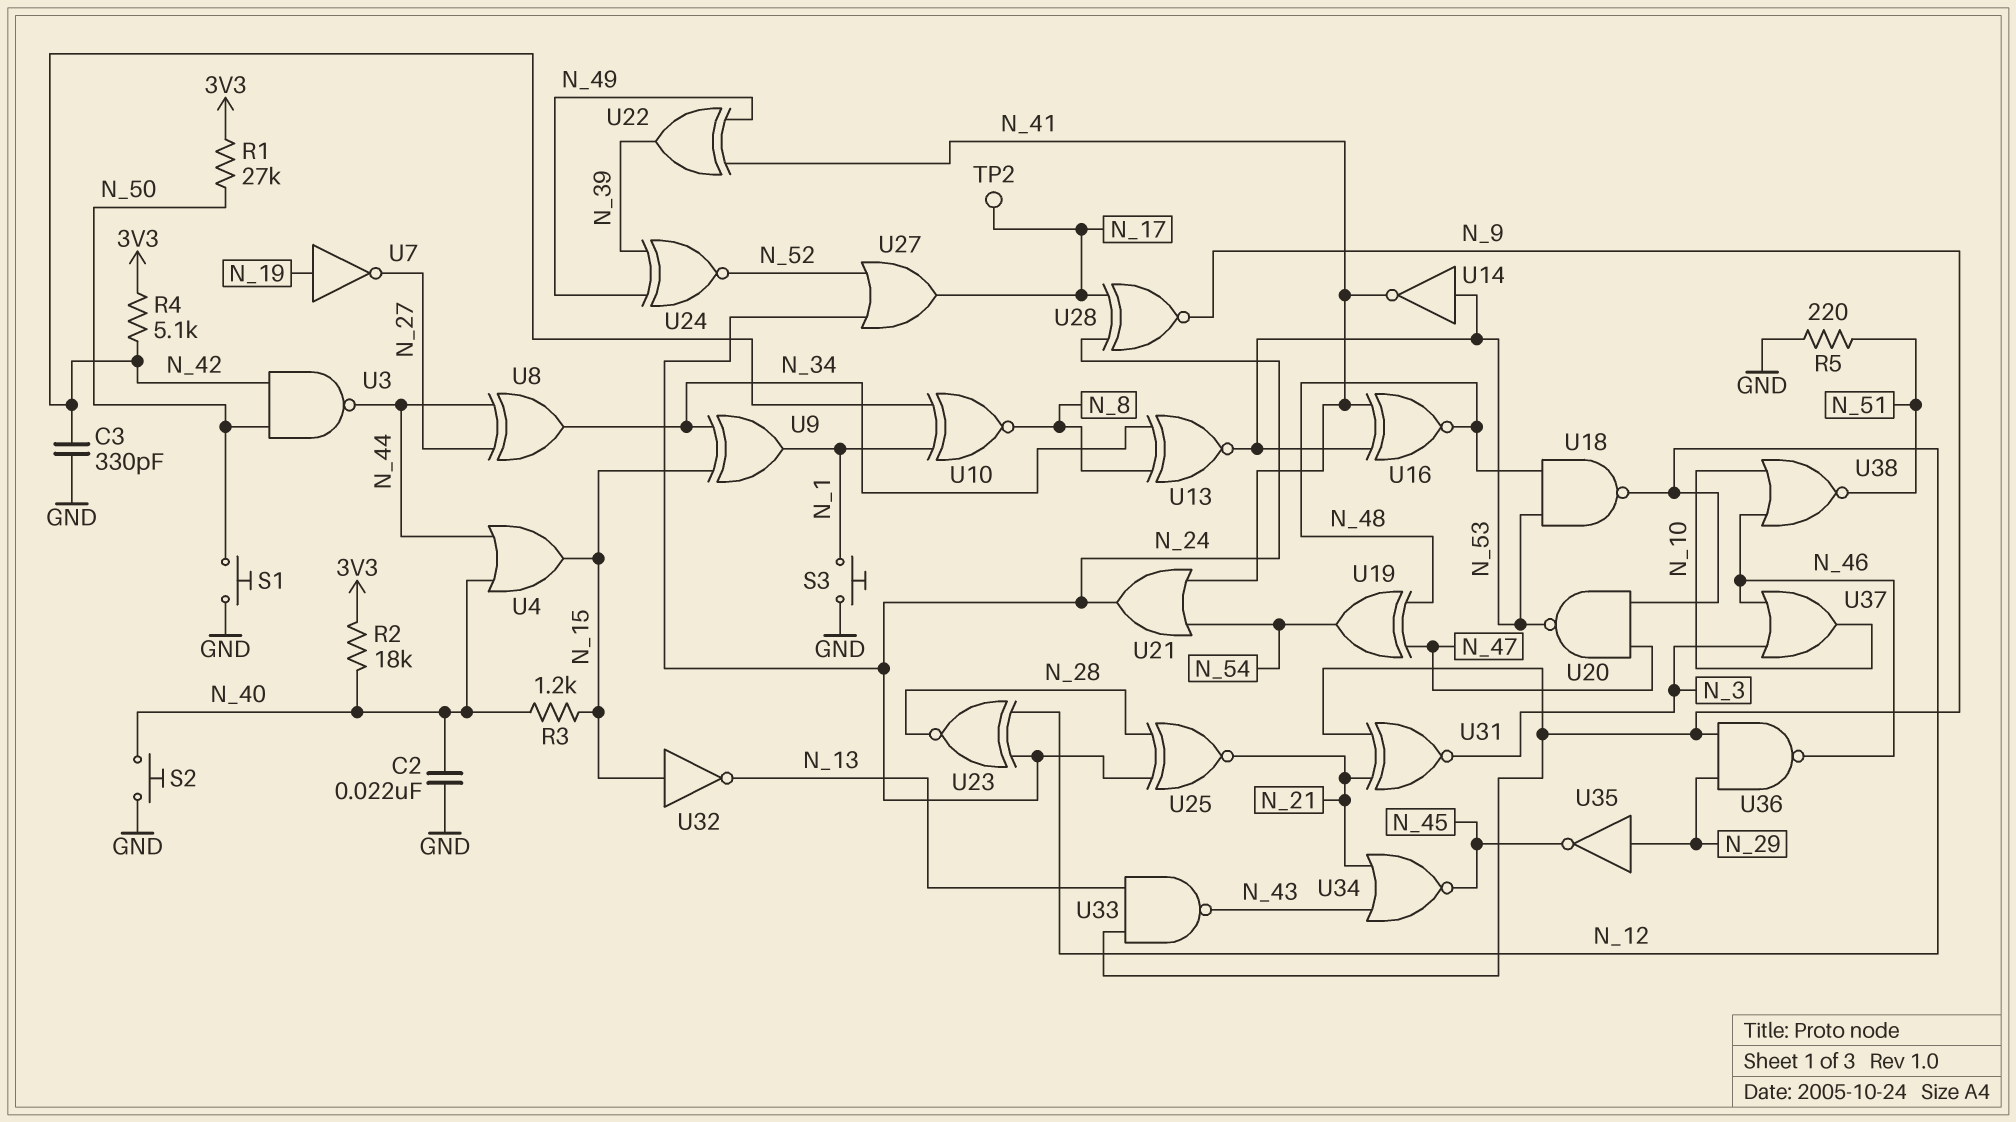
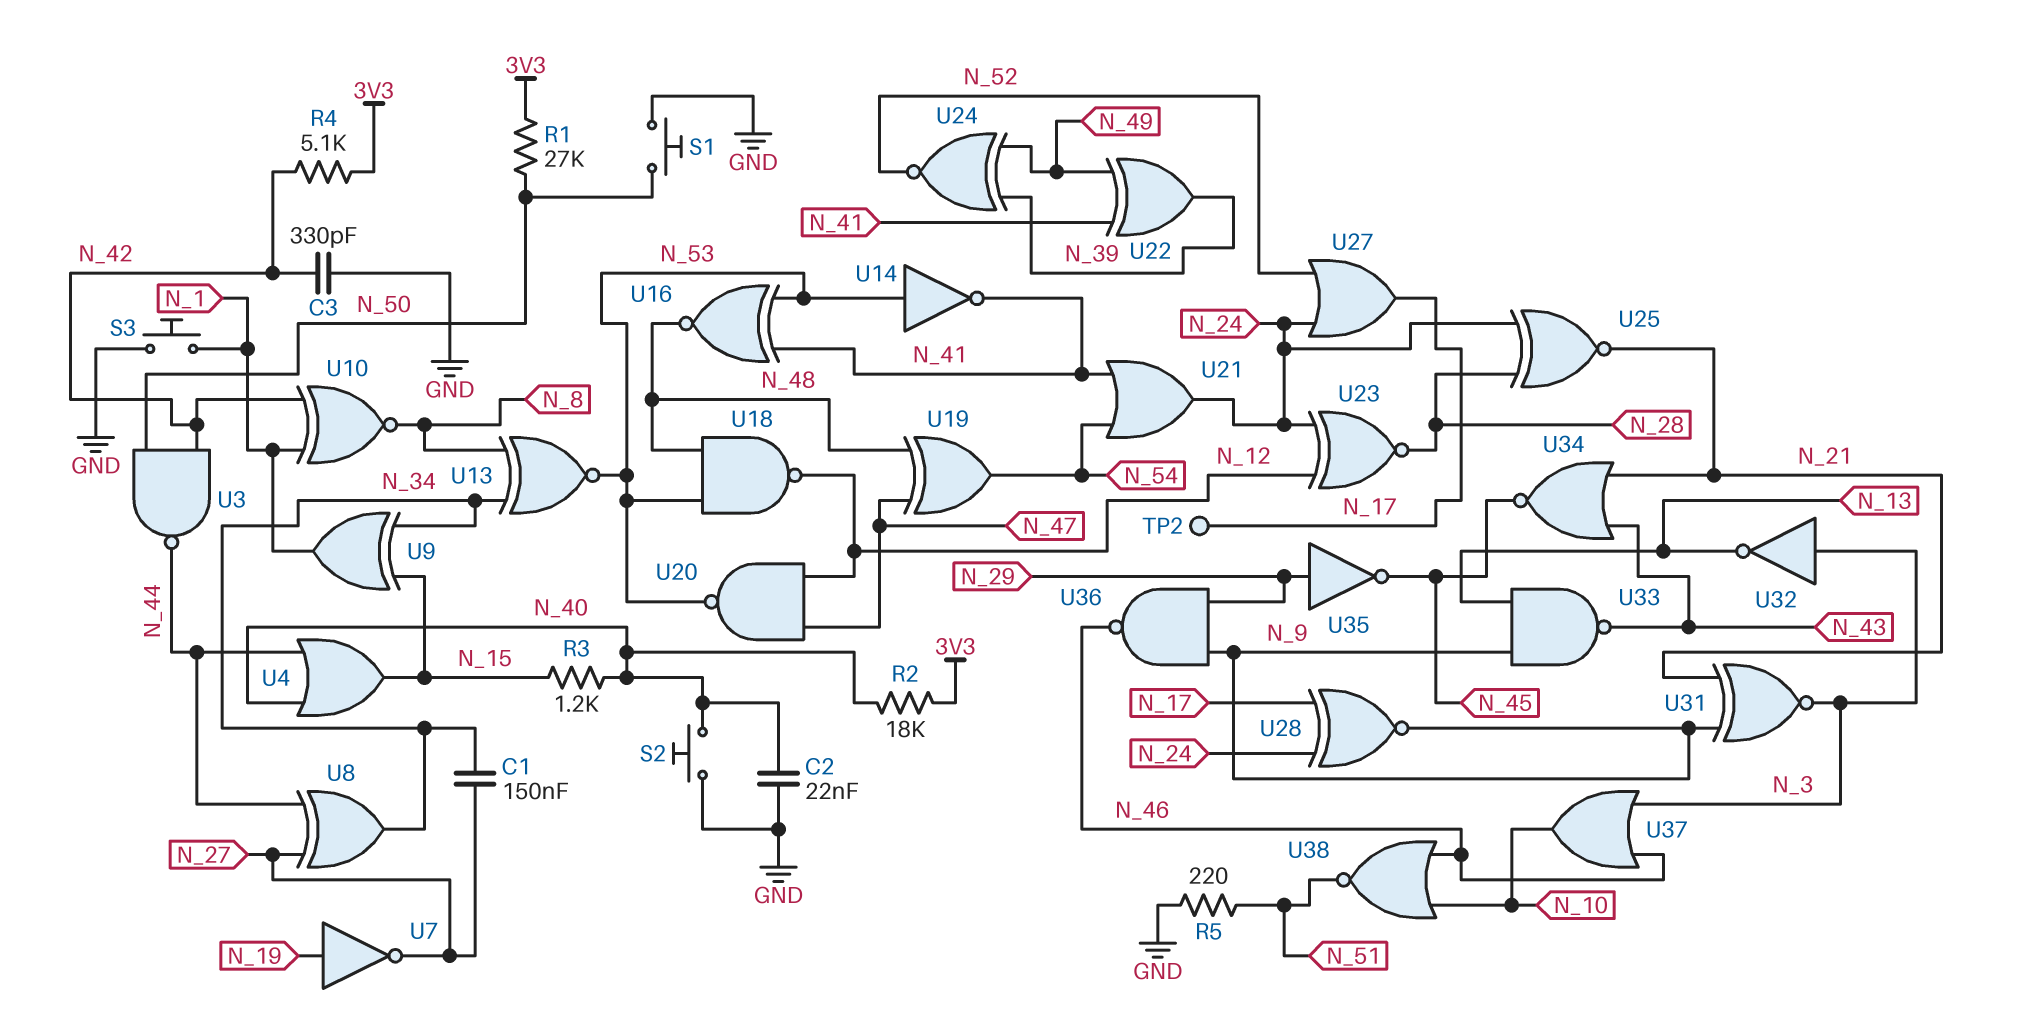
C1: none -> 150nF (N_27, N_34)
U32: NOT (in N_15, out N_13) -> NOT (in N_3, out N_13)

